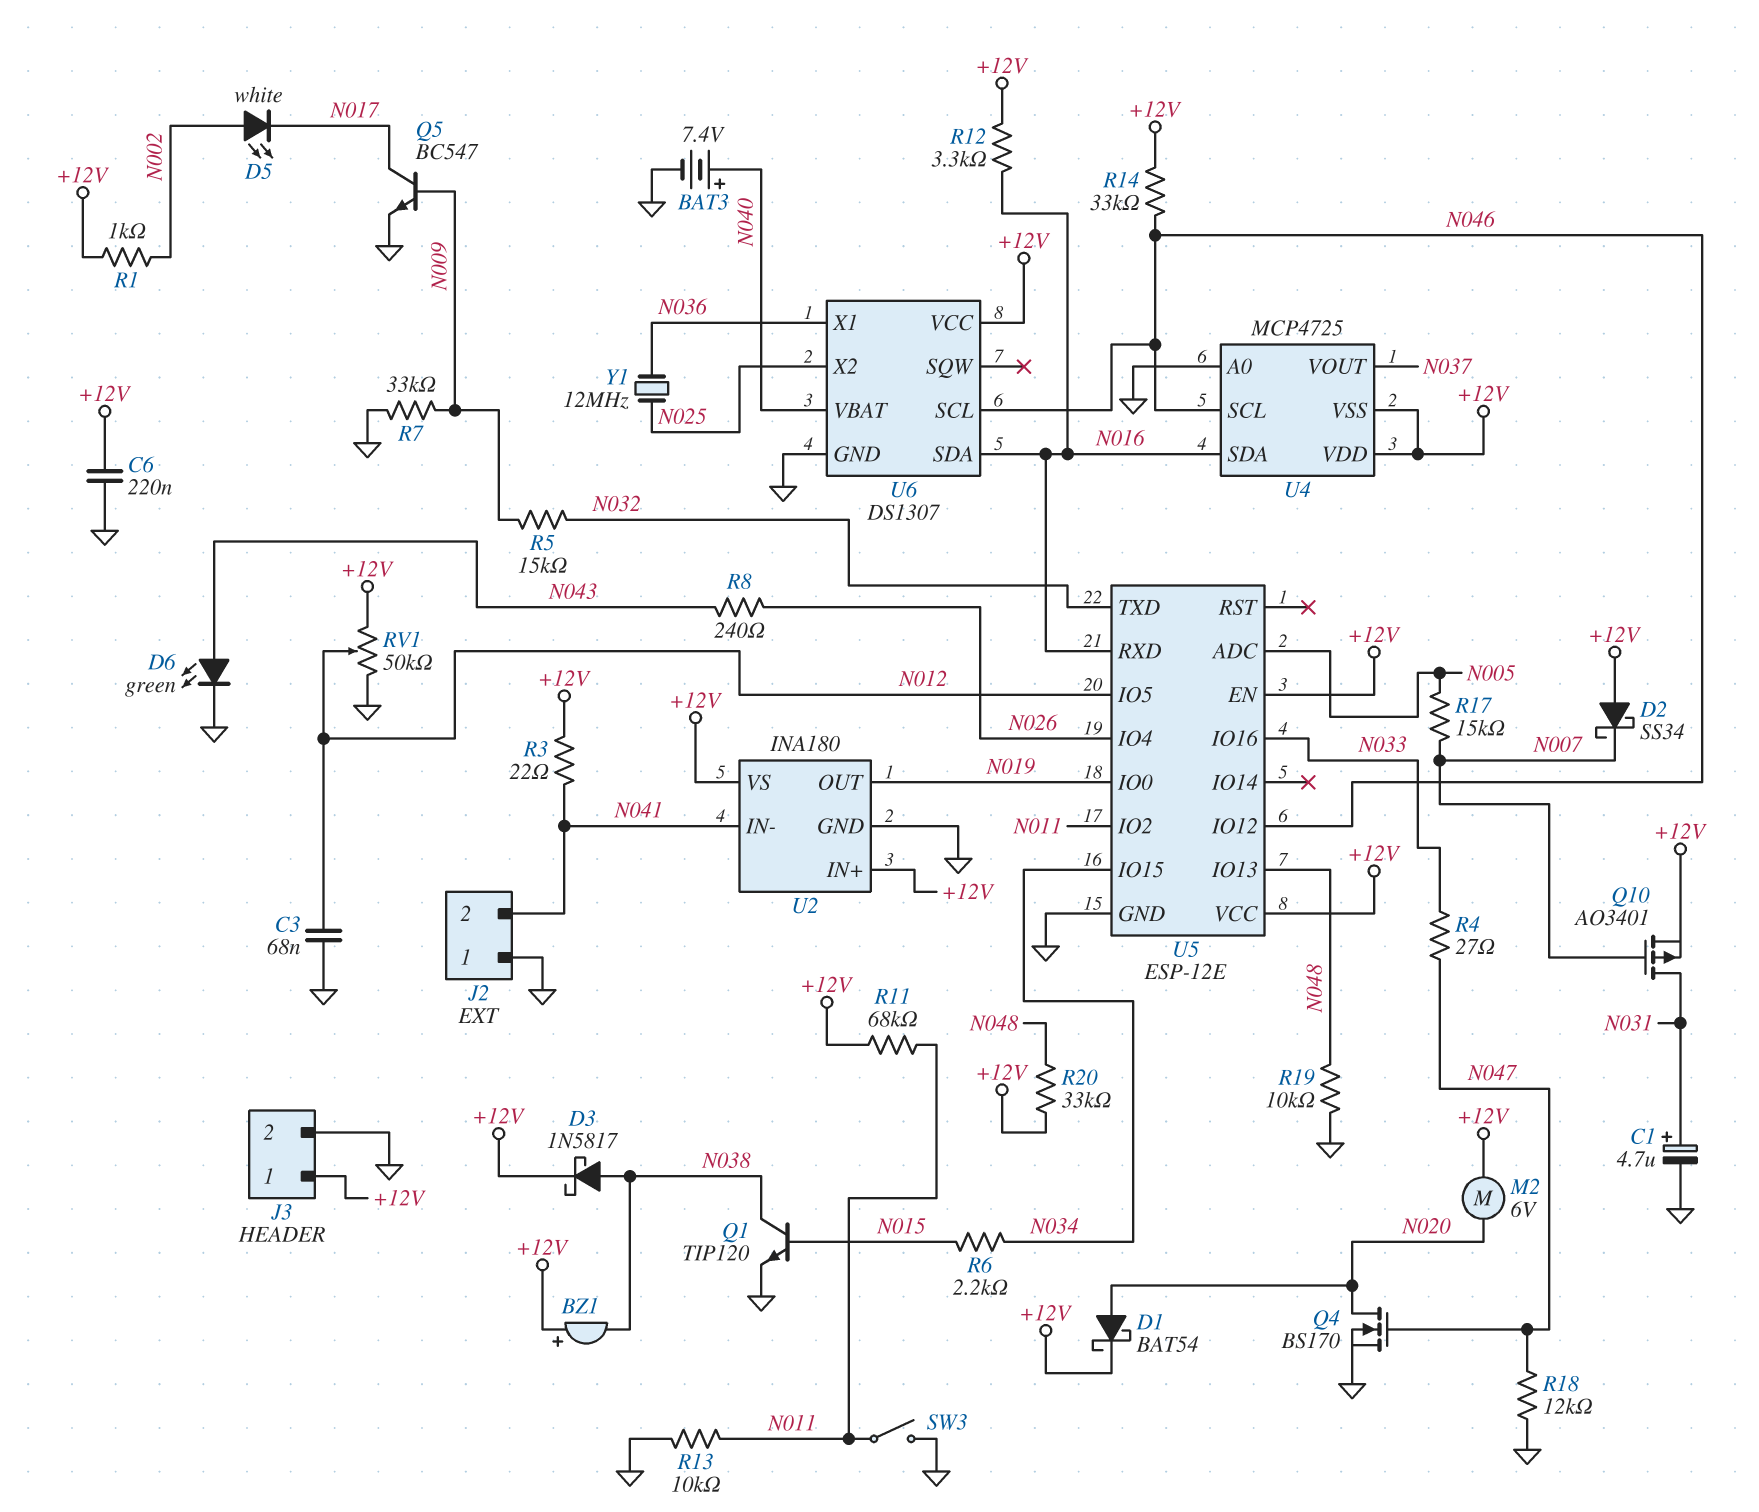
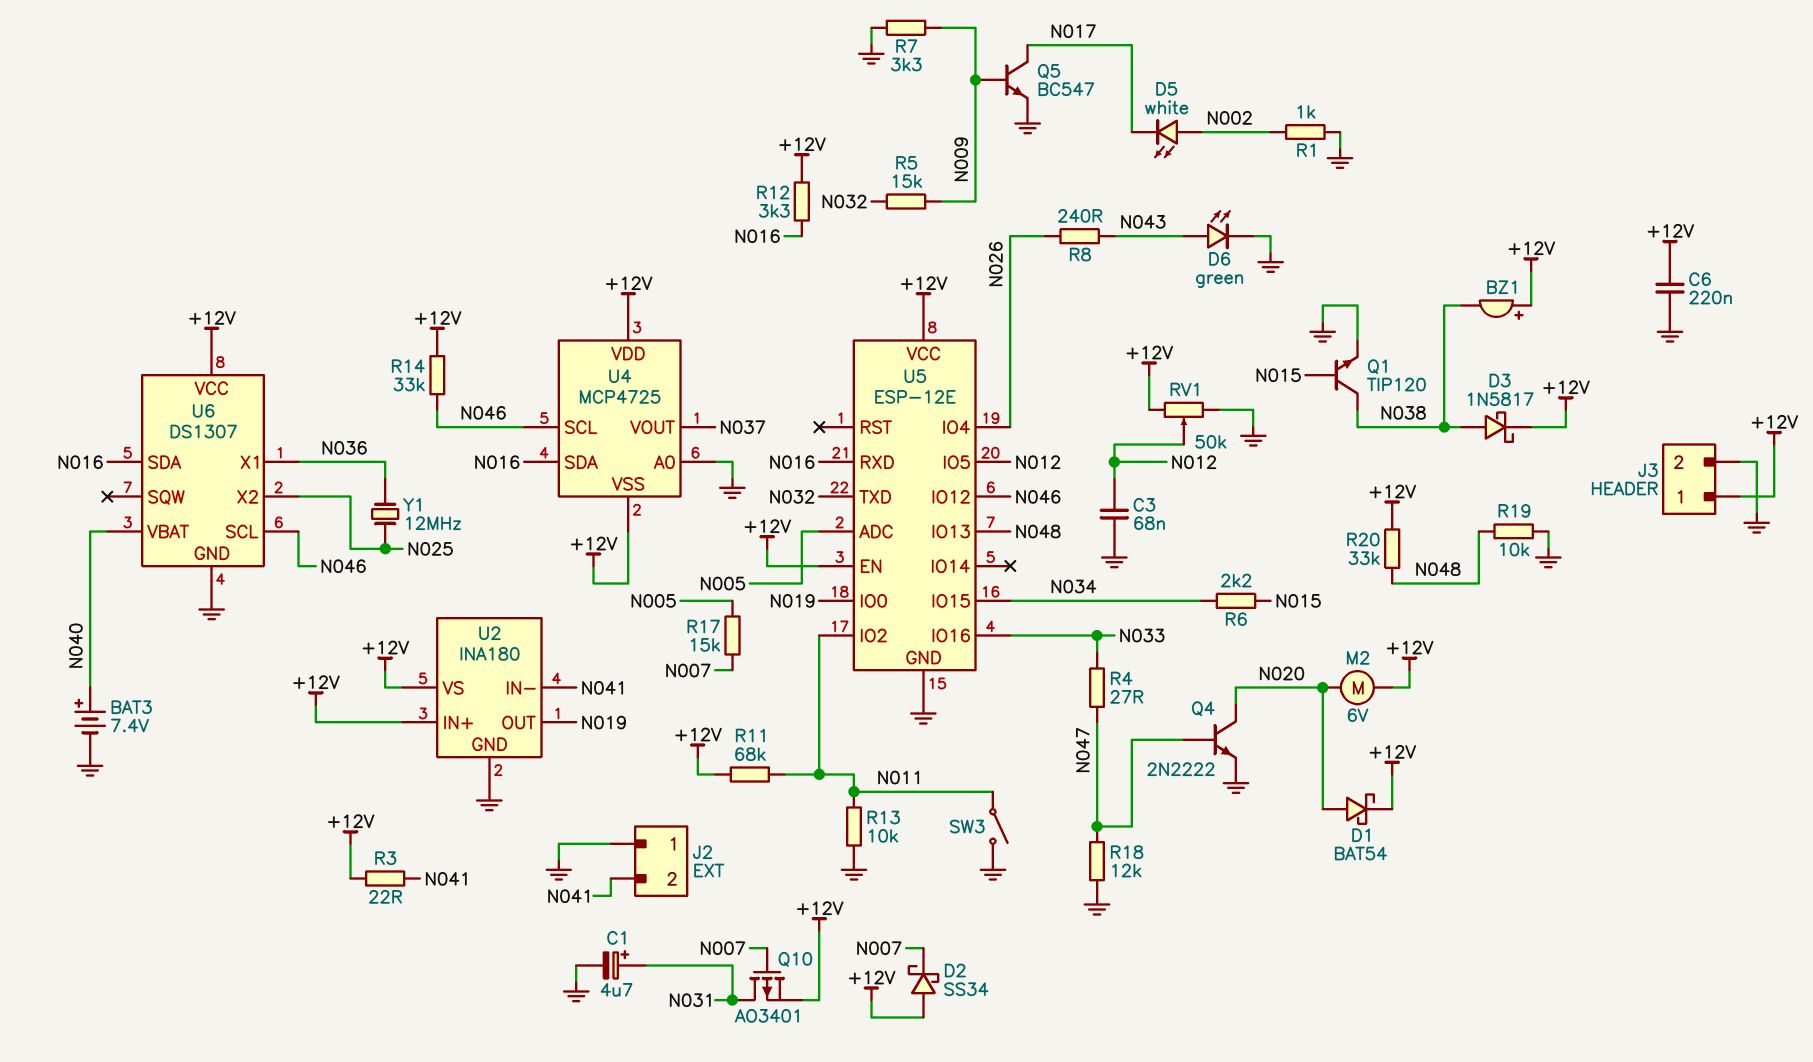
Q4: NMOS BS170 (G N047, D N020, S GND) -> NPN 2N2222 (B N047, C N020, E GND)
R1: 1k (+12V, N002) -> 1k (GND, N002)
R7: 33k (GND, N009) -> 3.3k (GND, N009)

